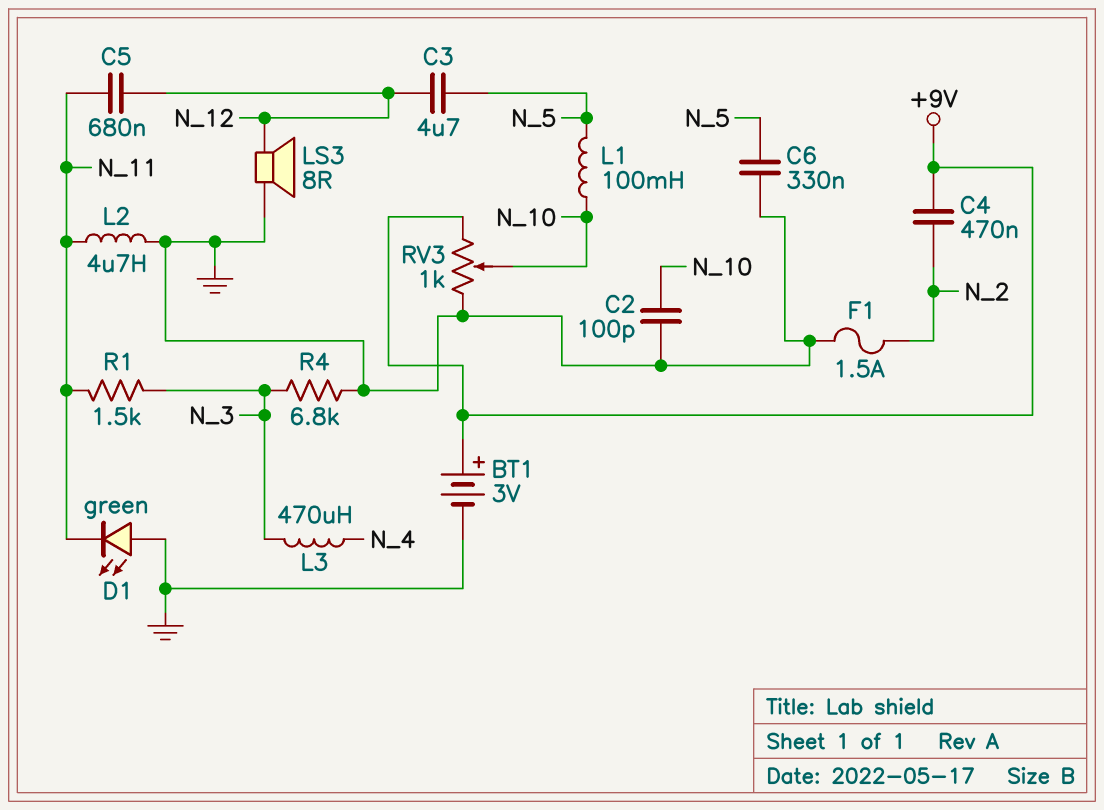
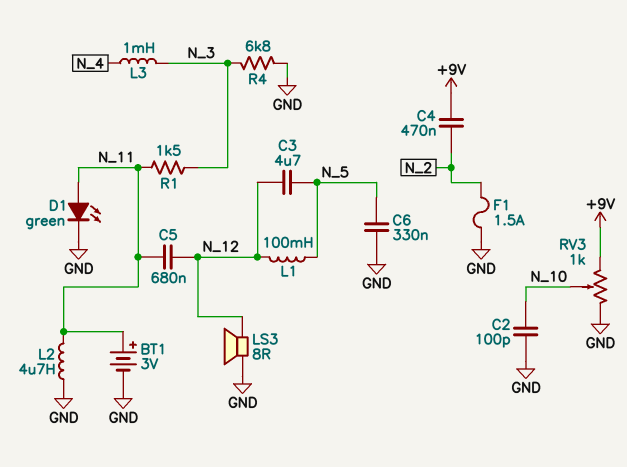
BT1: 3V (plus +9V, minus GND) -> 3V (plus N_11, minus GND)
D1: LED green (A GND, K N_11) -> LED green (A N_11, K GND)
L1: 100mH (N_5, N_10) -> 100mH (N_5, N_12)
L3: 470uH (N_3, N_4) -> 1mH (N_3, N_4)

